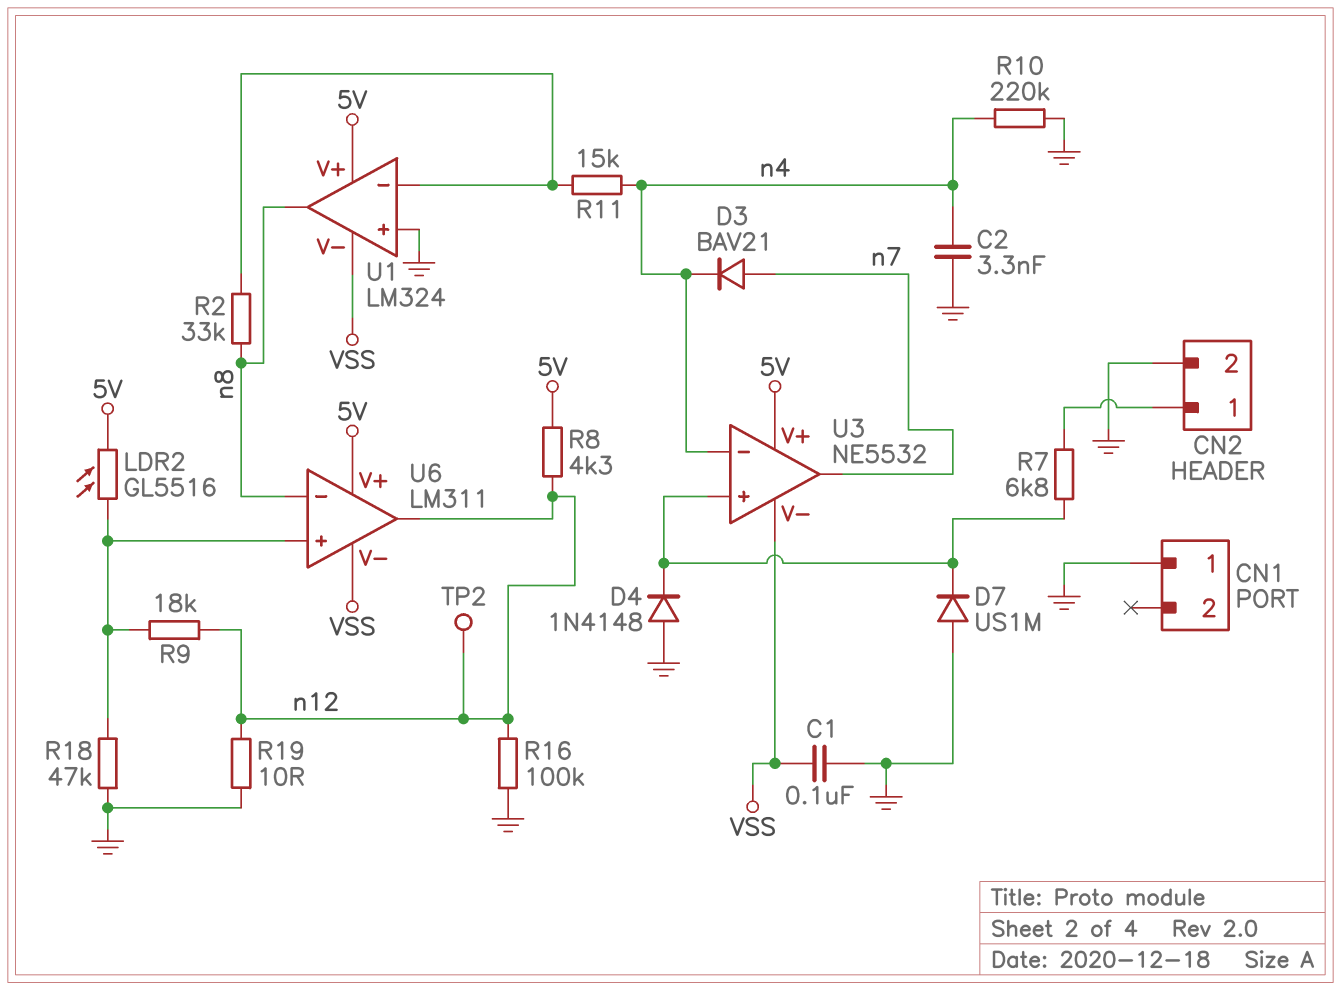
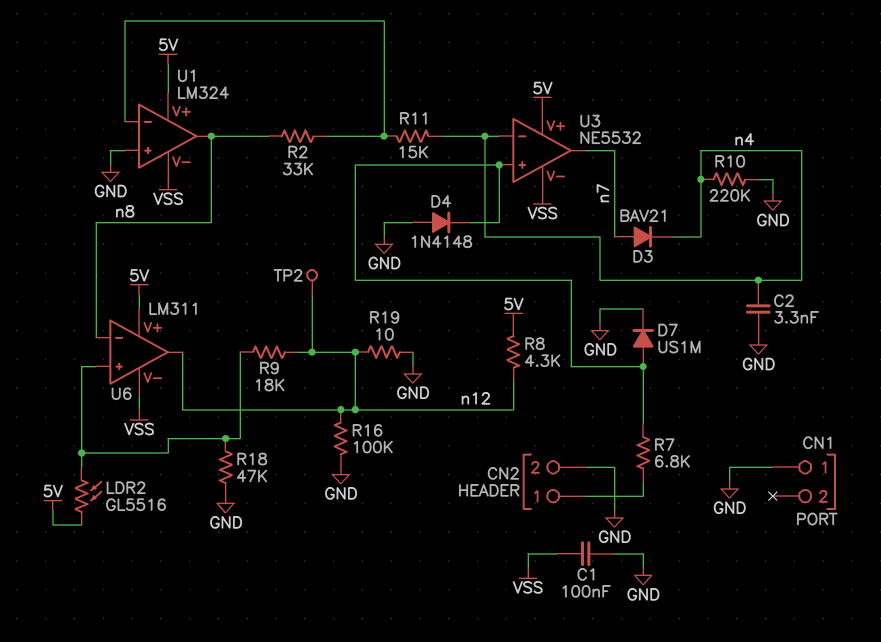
D7: diode US1M (A GND, K U3/in+) -> diode US1M (A U3/in+, K GND)

